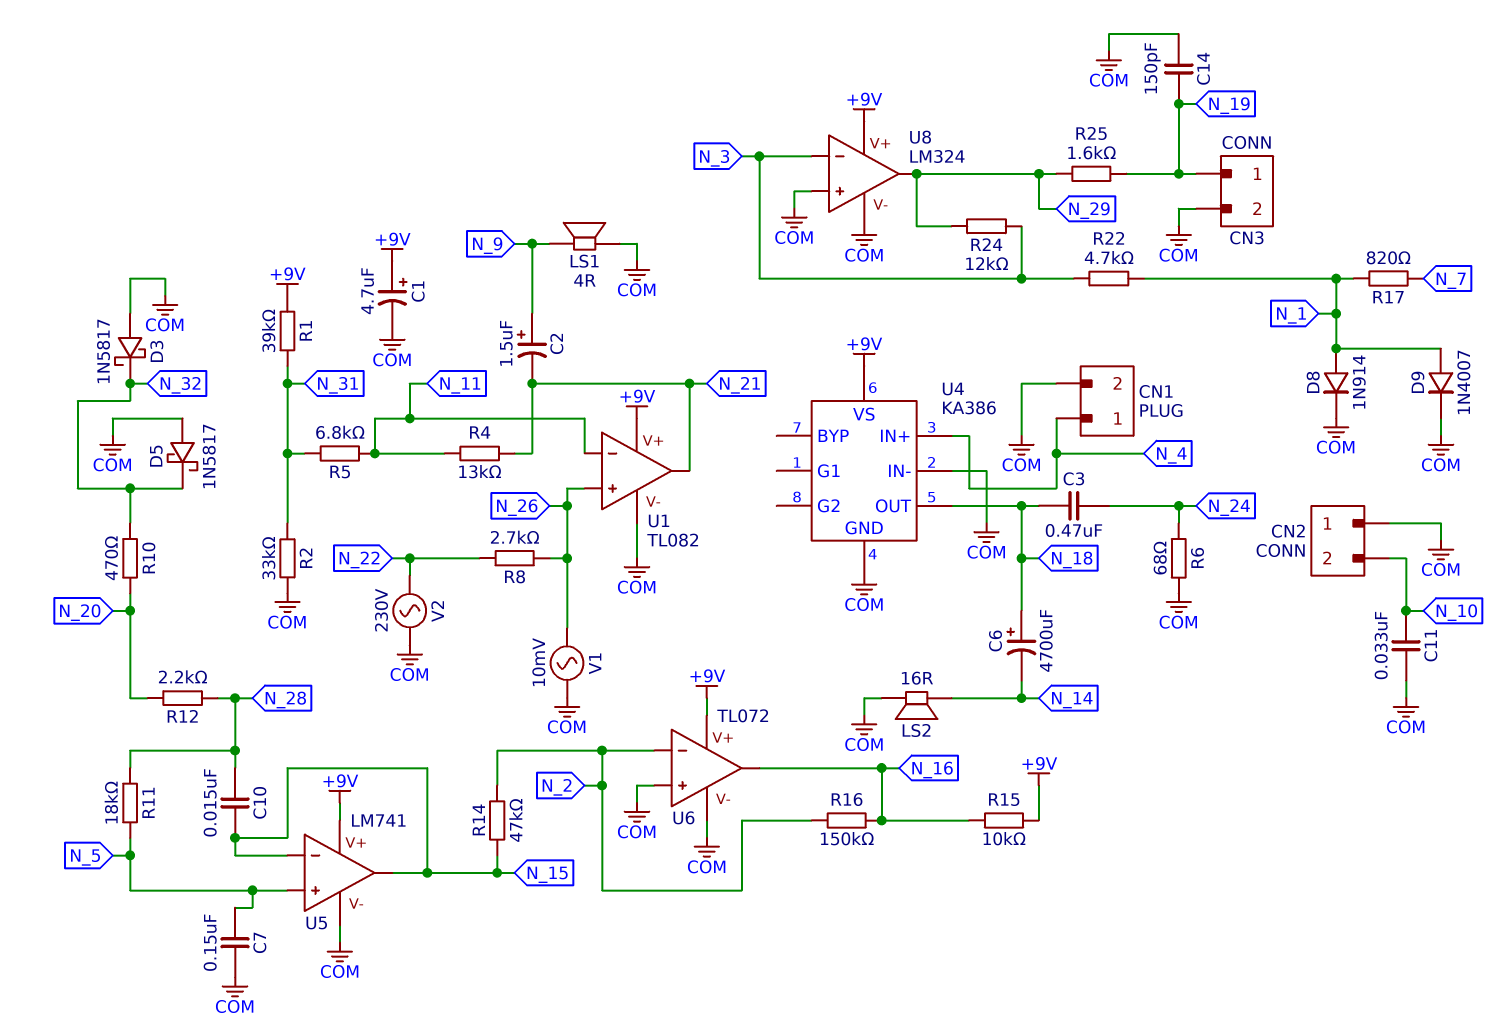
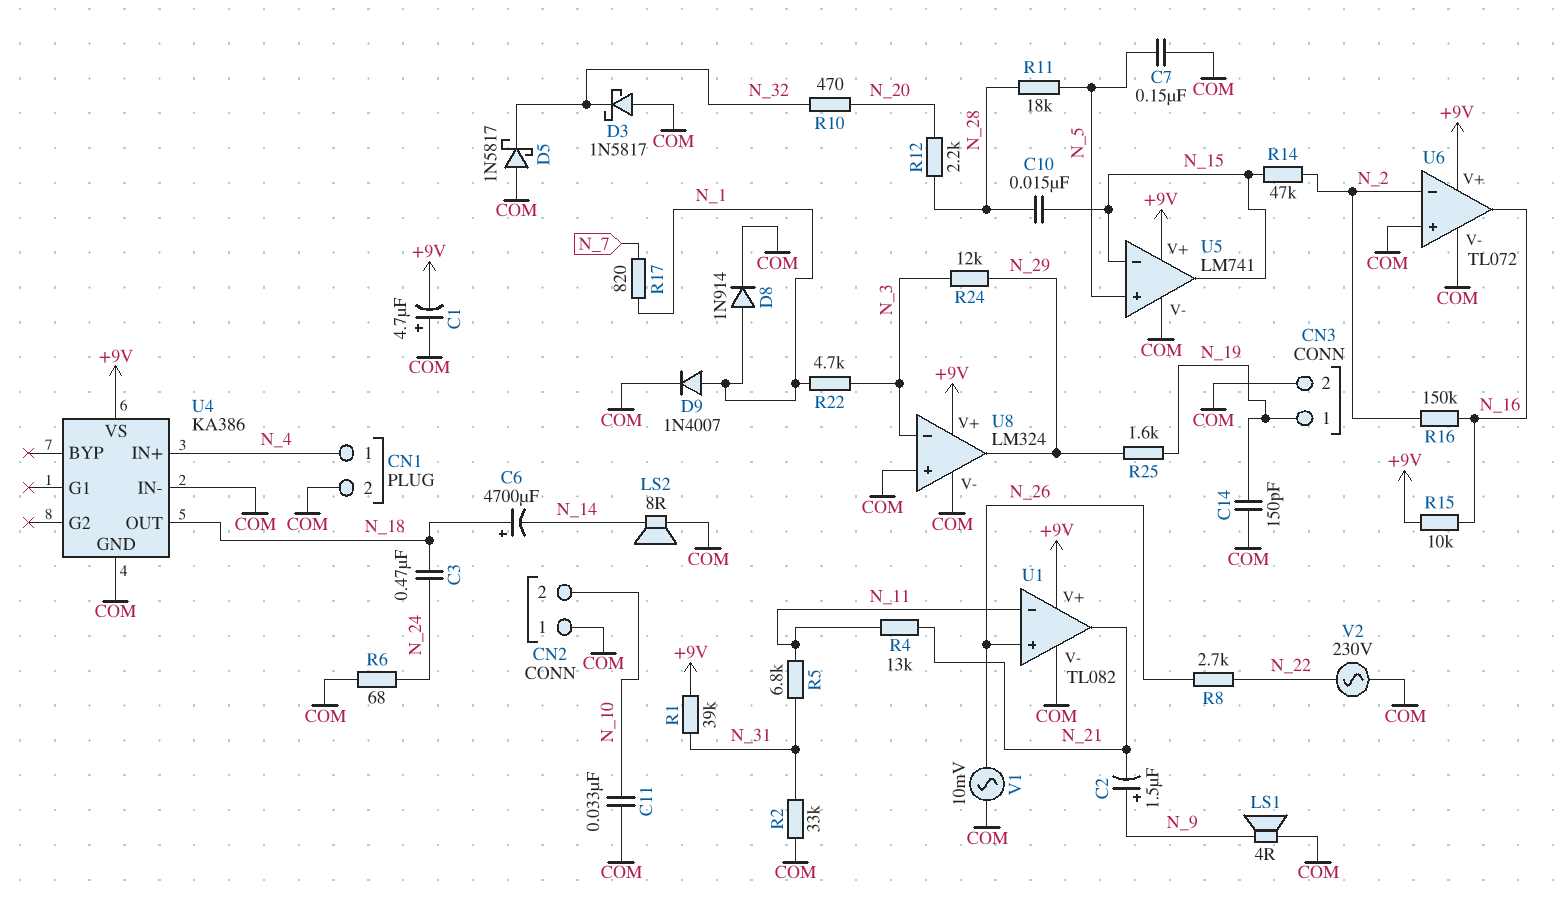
C1: 4.7uF (plus +9V, minus COM) -> 4.7uF (plus COM, minus +9V)
LS2: speaker 16R (COM, N_14) -> speaker 8R (COM, N_14)

